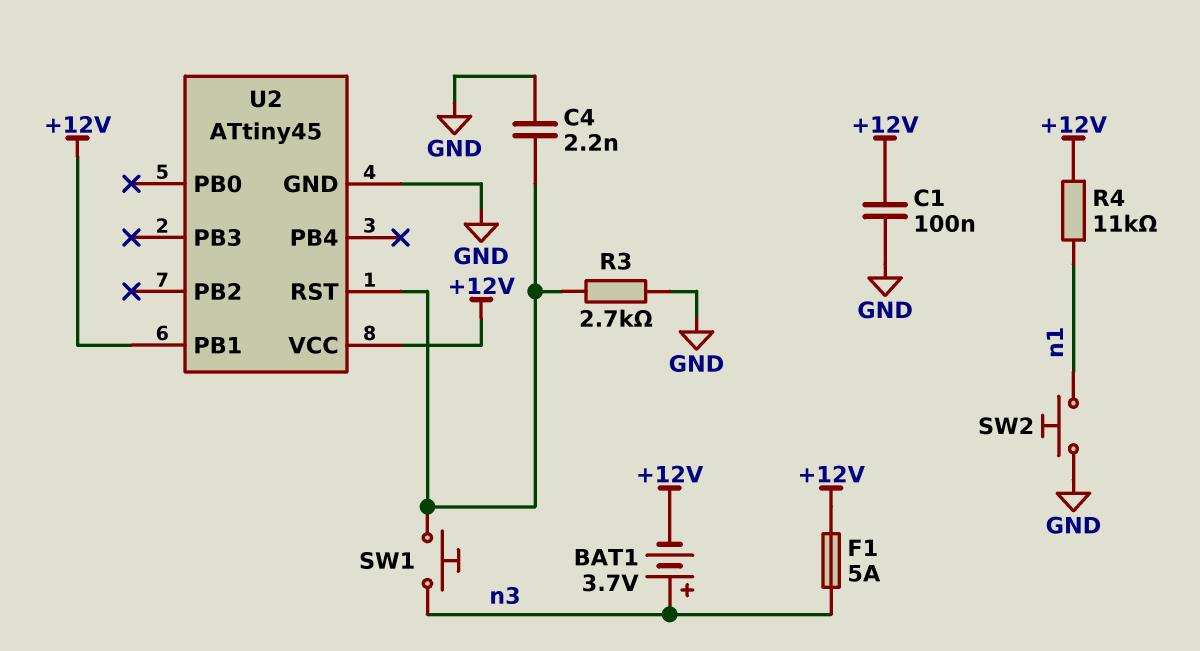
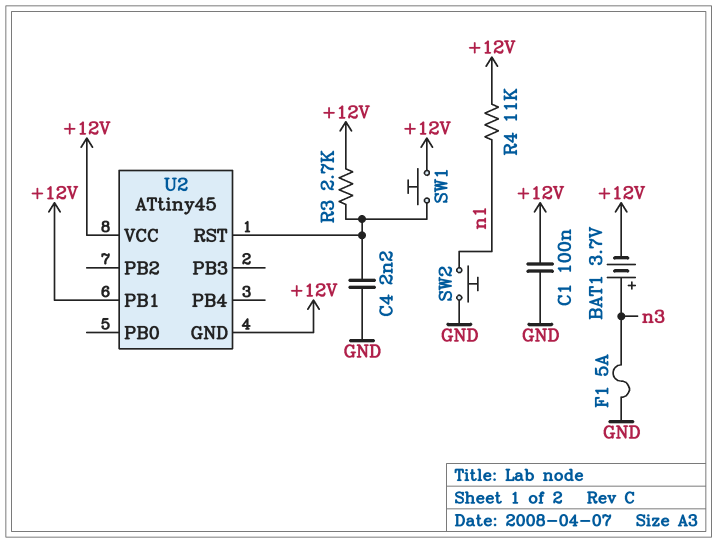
F1: 5A (+12V, n3) -> 5A (GND, n3)
R3: 2.7k (GND, U2/RST) -> 2.7k (+12V, U2/RST)
SW1: button (U2/RST, n3) -> button (+12V, U2/RST)
U2 pin GND: GND -> +12V

